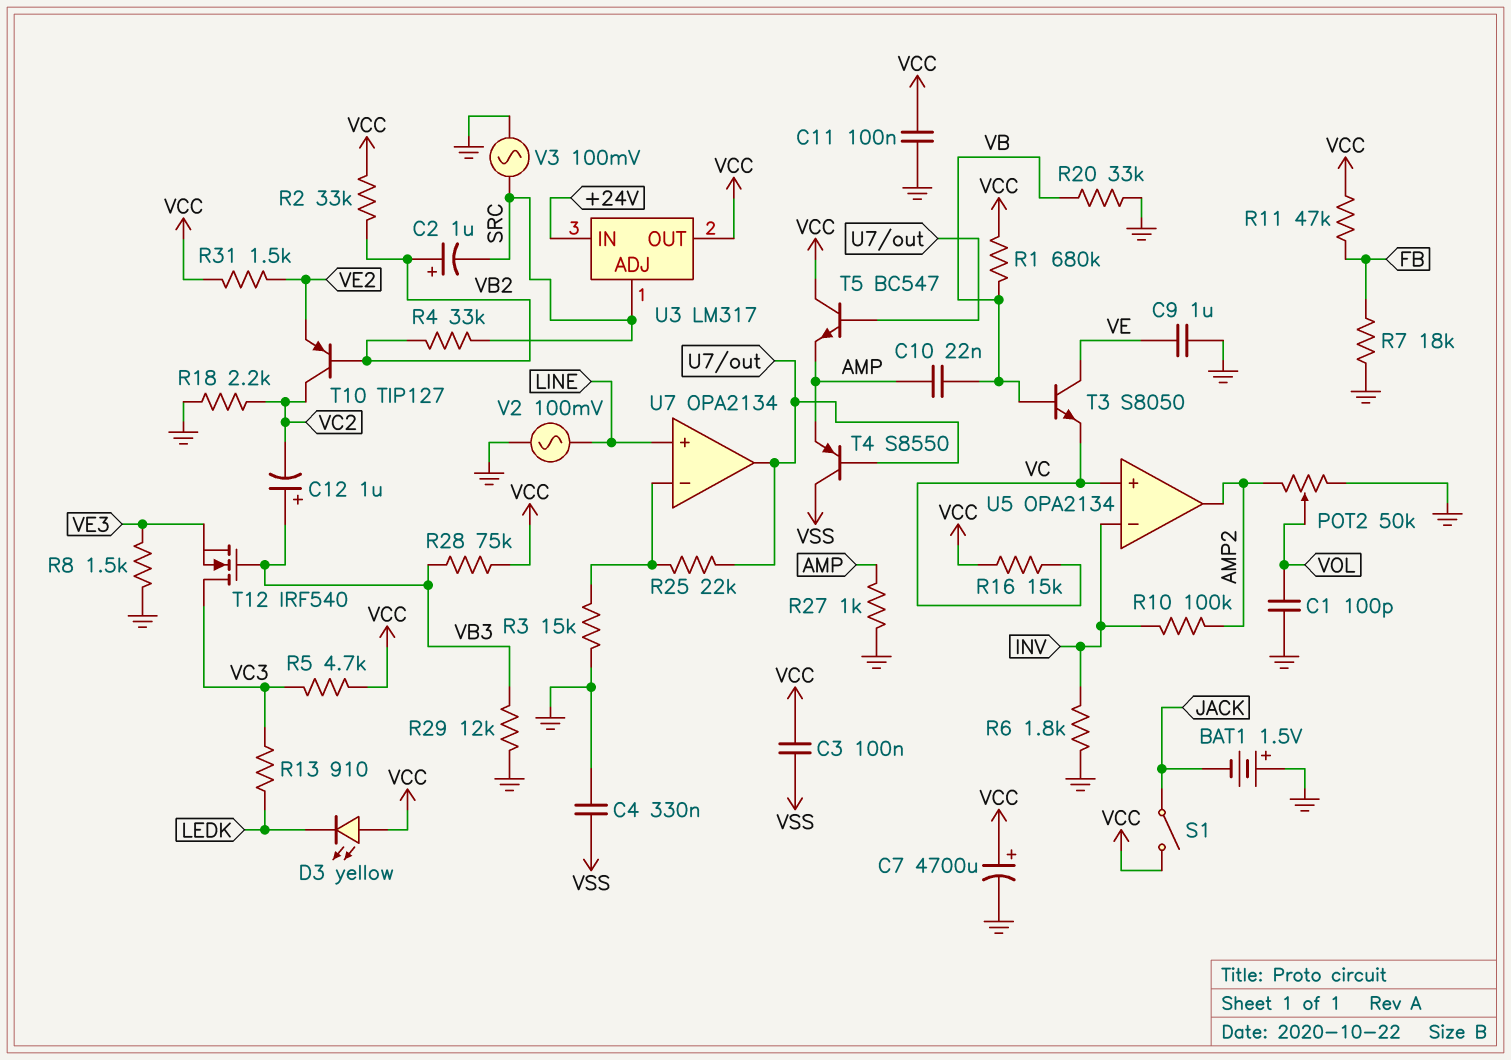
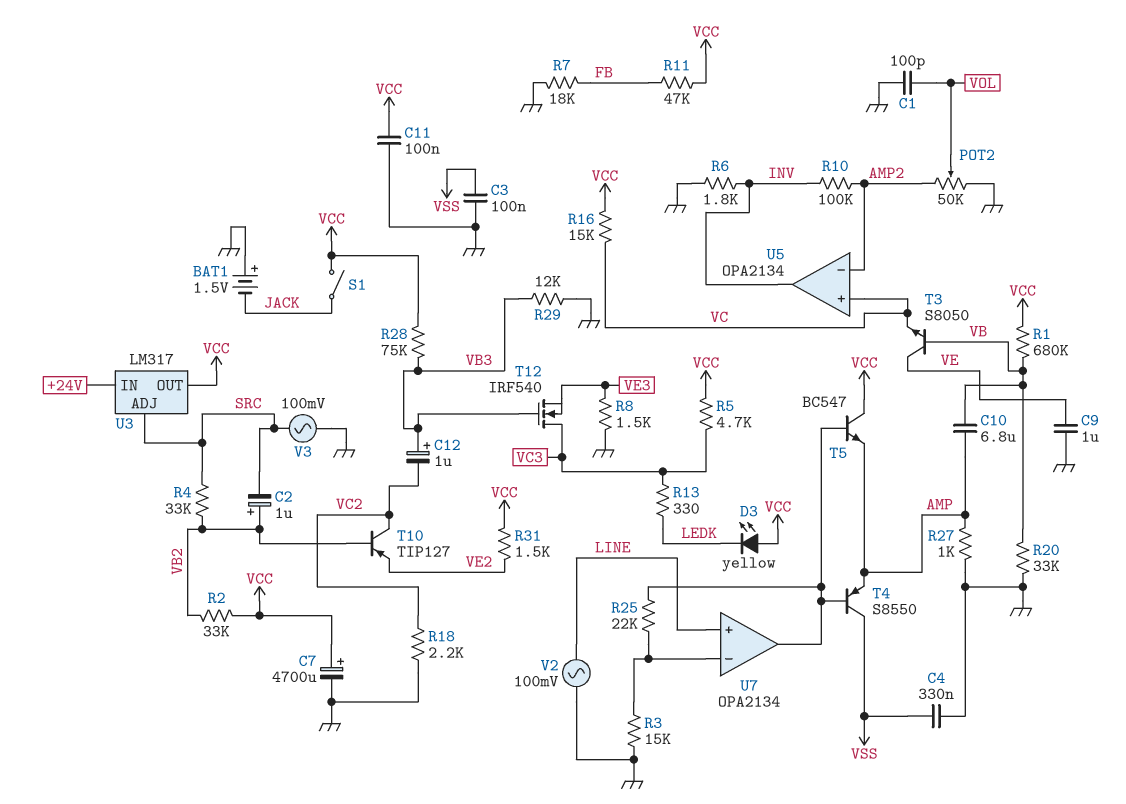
C3: 100nF (VCC, VSS) -> 100nF (GND, VSS)
C10: 22nF (AMP, VB) -> 6.8uF (AMP, VB)
R13: 910 (LEDK, VC3) -> 330 (LEDK, VC3)
U5 pin in-: INV -> AMP2
U5 pin out: AMP2 -> INV

